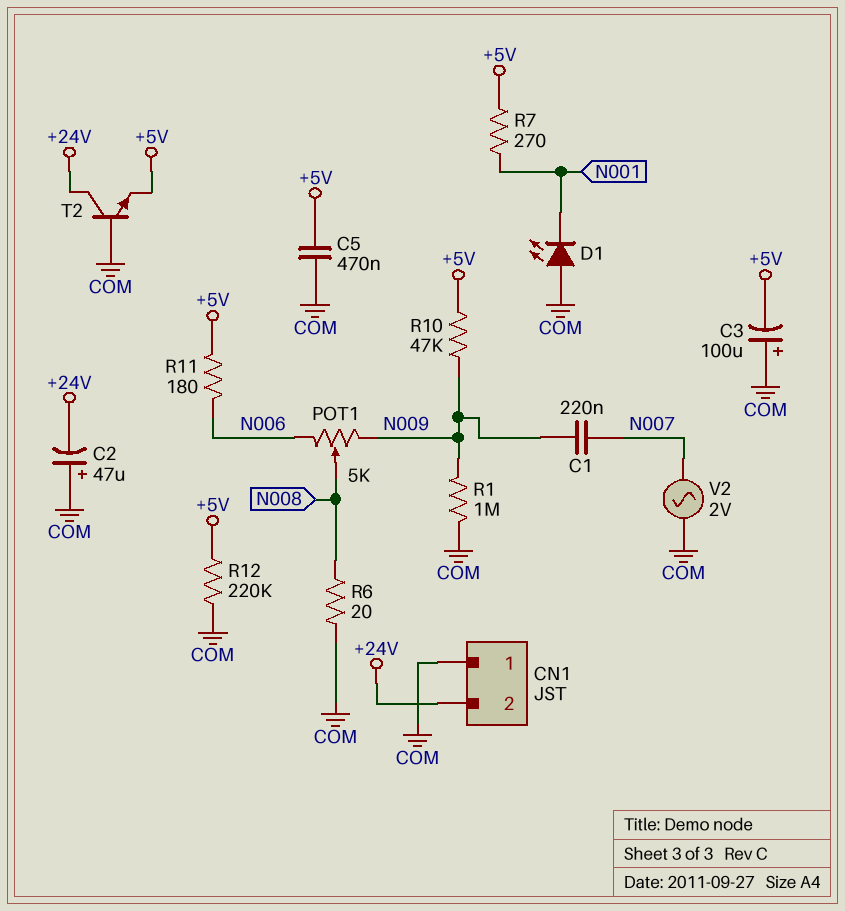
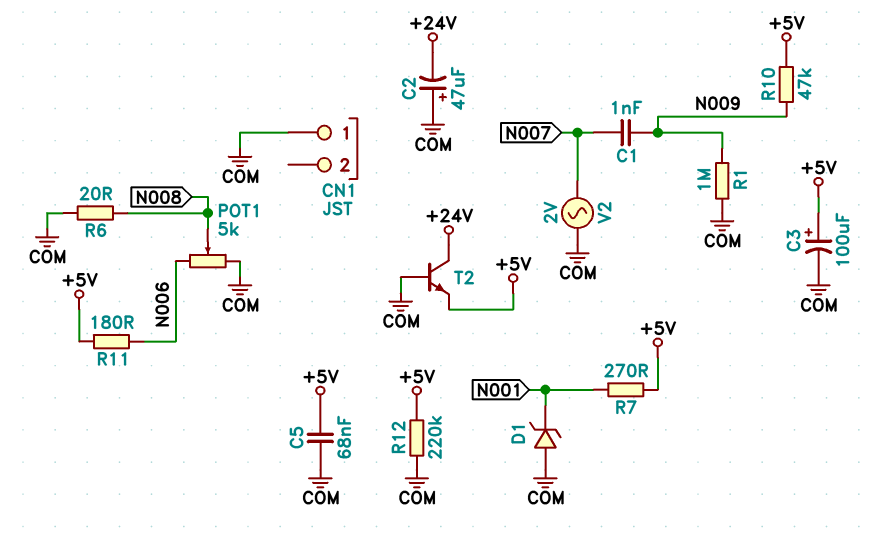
C1: 220nF (N007, N009) -> 1nF (N007, N009)
C3: 100uF (plus COM, minus +5V) -> 100uF (plus +5V, minus COM)
C5: 470nF (+5V, COM) -> 68nF (+5V, COM)
CN1 pin 2: +24V -> none
D1: LED (A COM, K N001) -> zener (A COM, K N001)
POT1: 5k (N006, N009, wiper N008) -> 5k (COM, N006, wiper N008)

